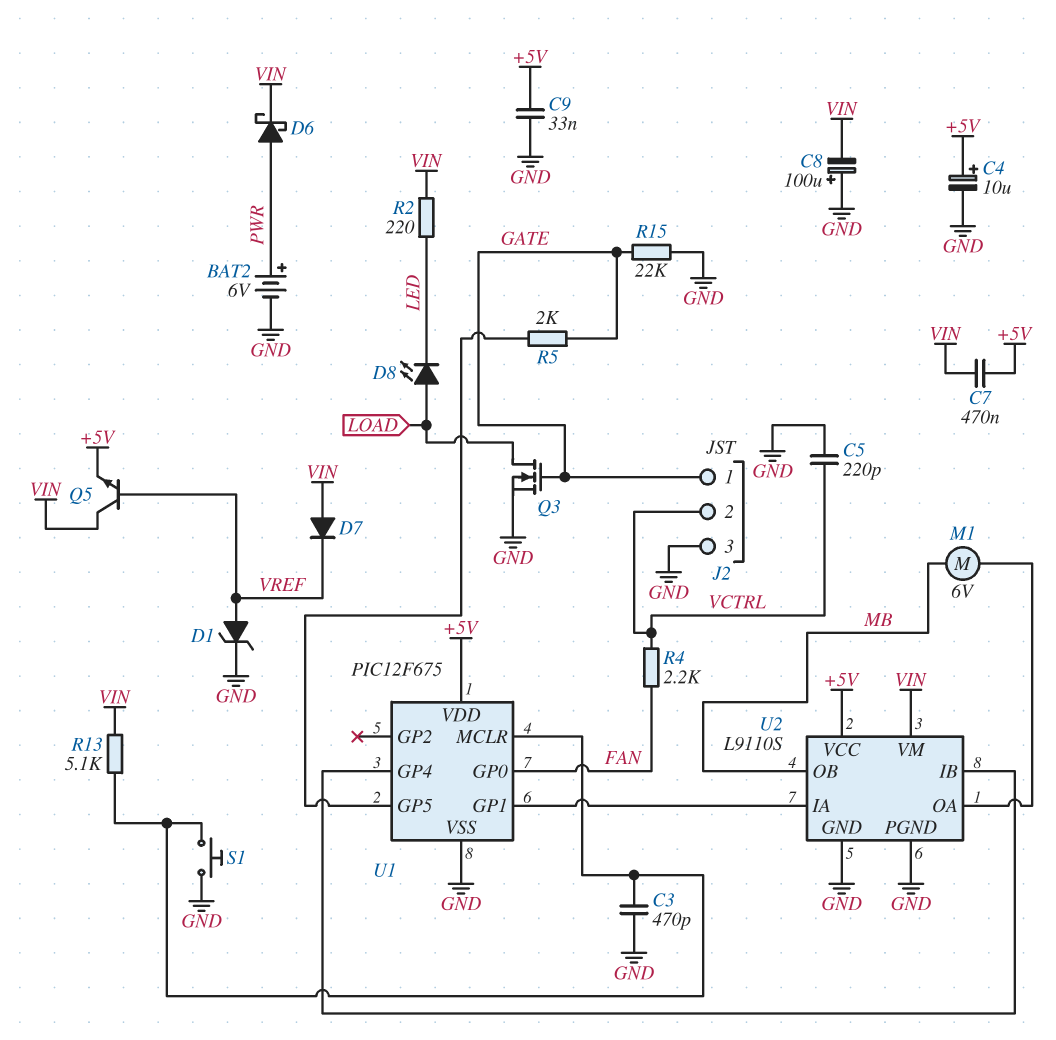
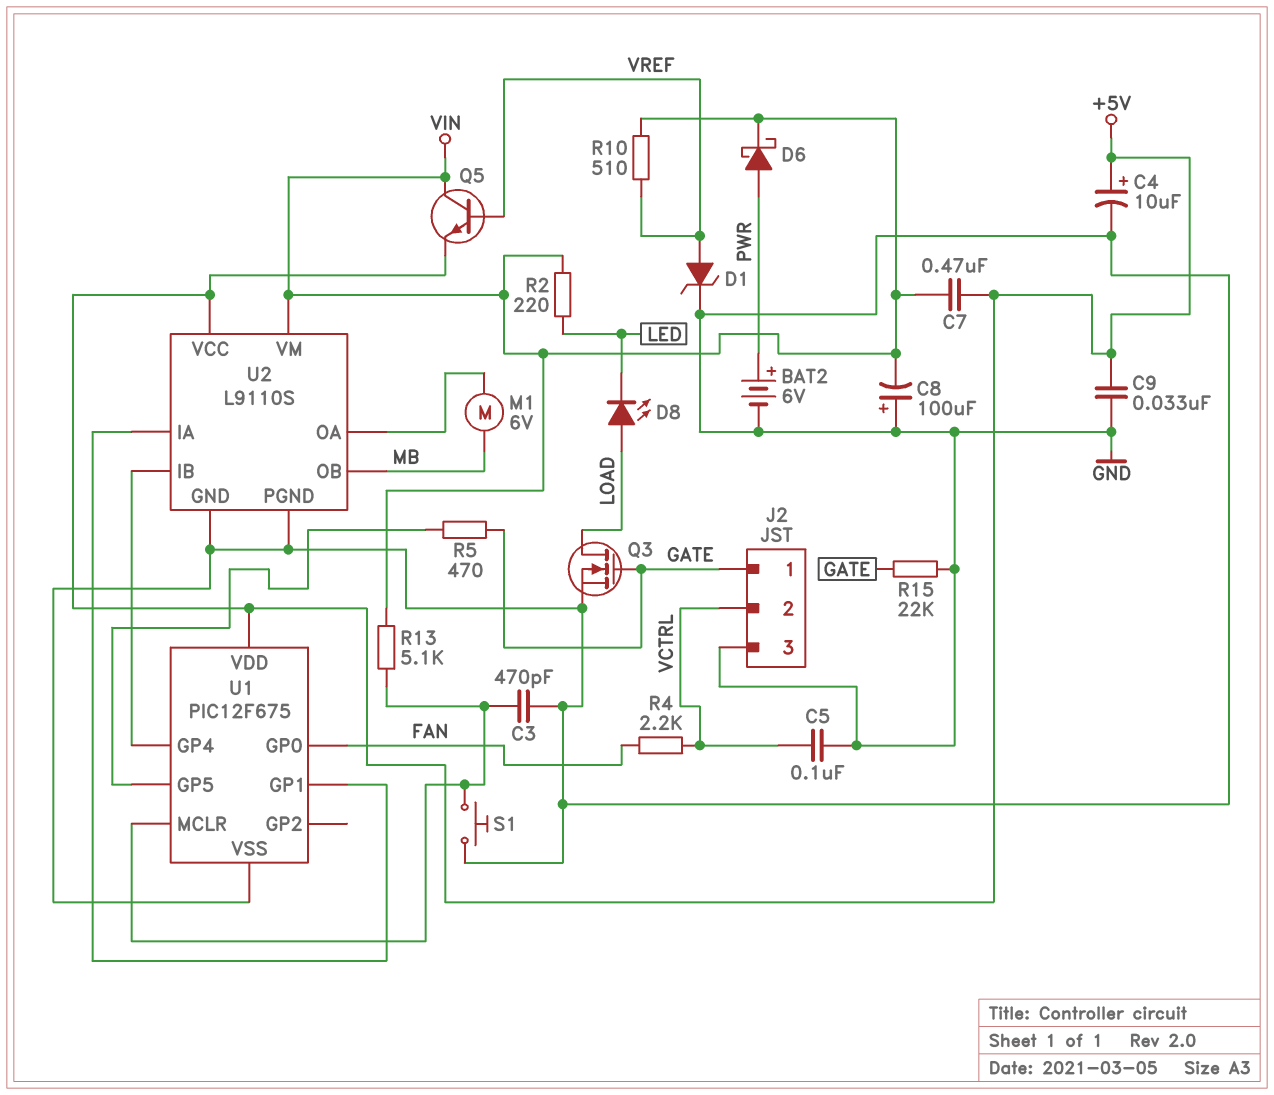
C5: 220pF (GND, VCTRL) -> 100nF (GND, VCTRL)
D7: diode (A VIN, K VREF) -> none
R5: 2k (GATE, U1/GP5) -> 470 (GATE, U1/GP5)
R10: none -> 510 (VIN, VREF)

